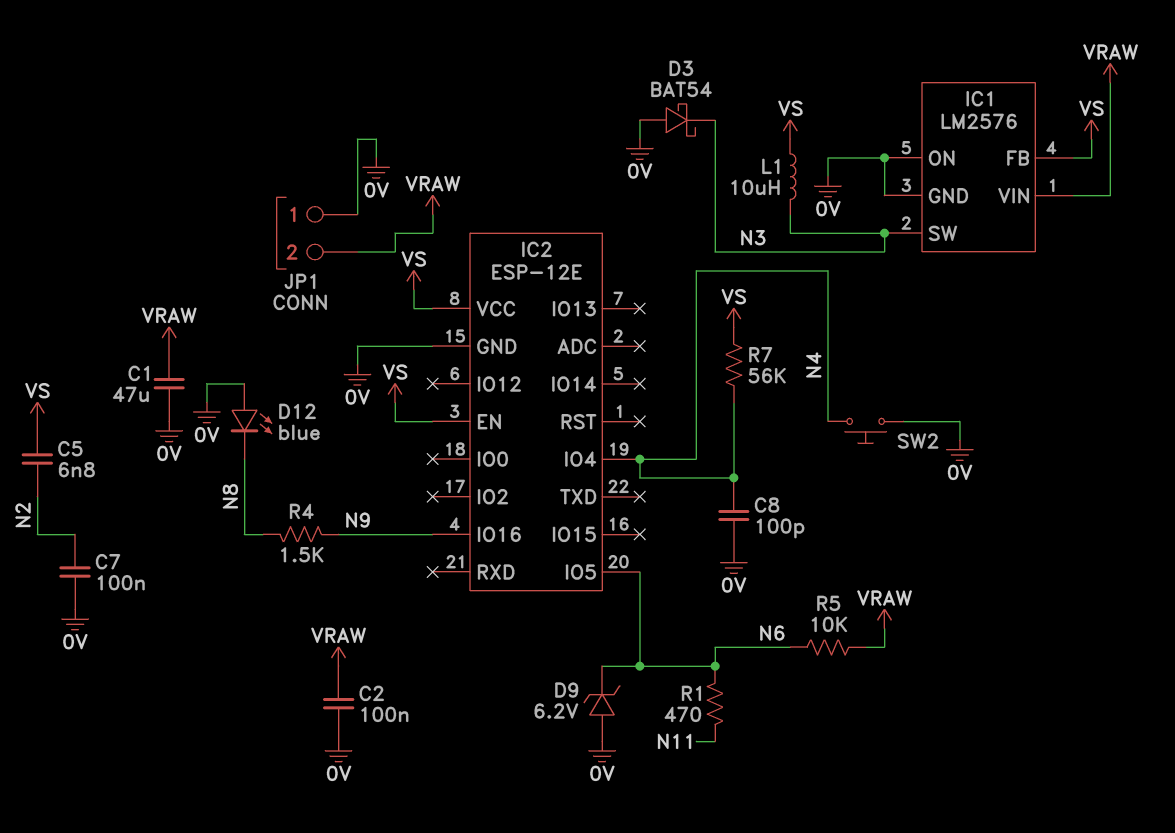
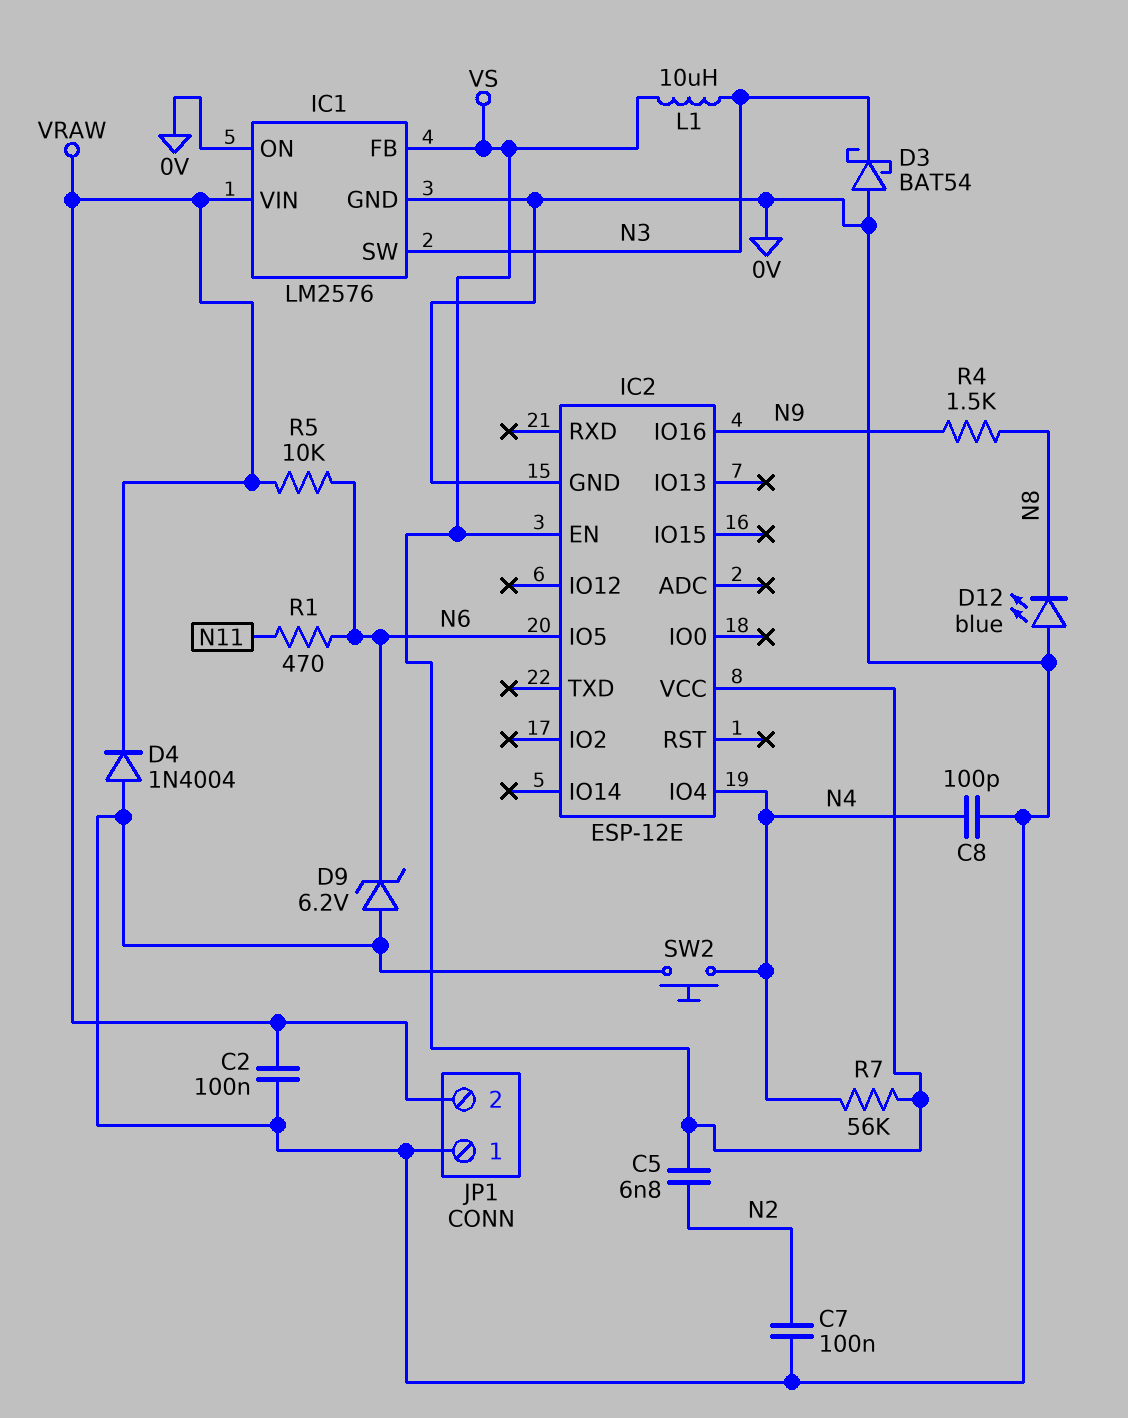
C1: 47uF (0V, VRAW) -> none
D4: none -> diode 1N4004 (A 0V, K VRAW)

